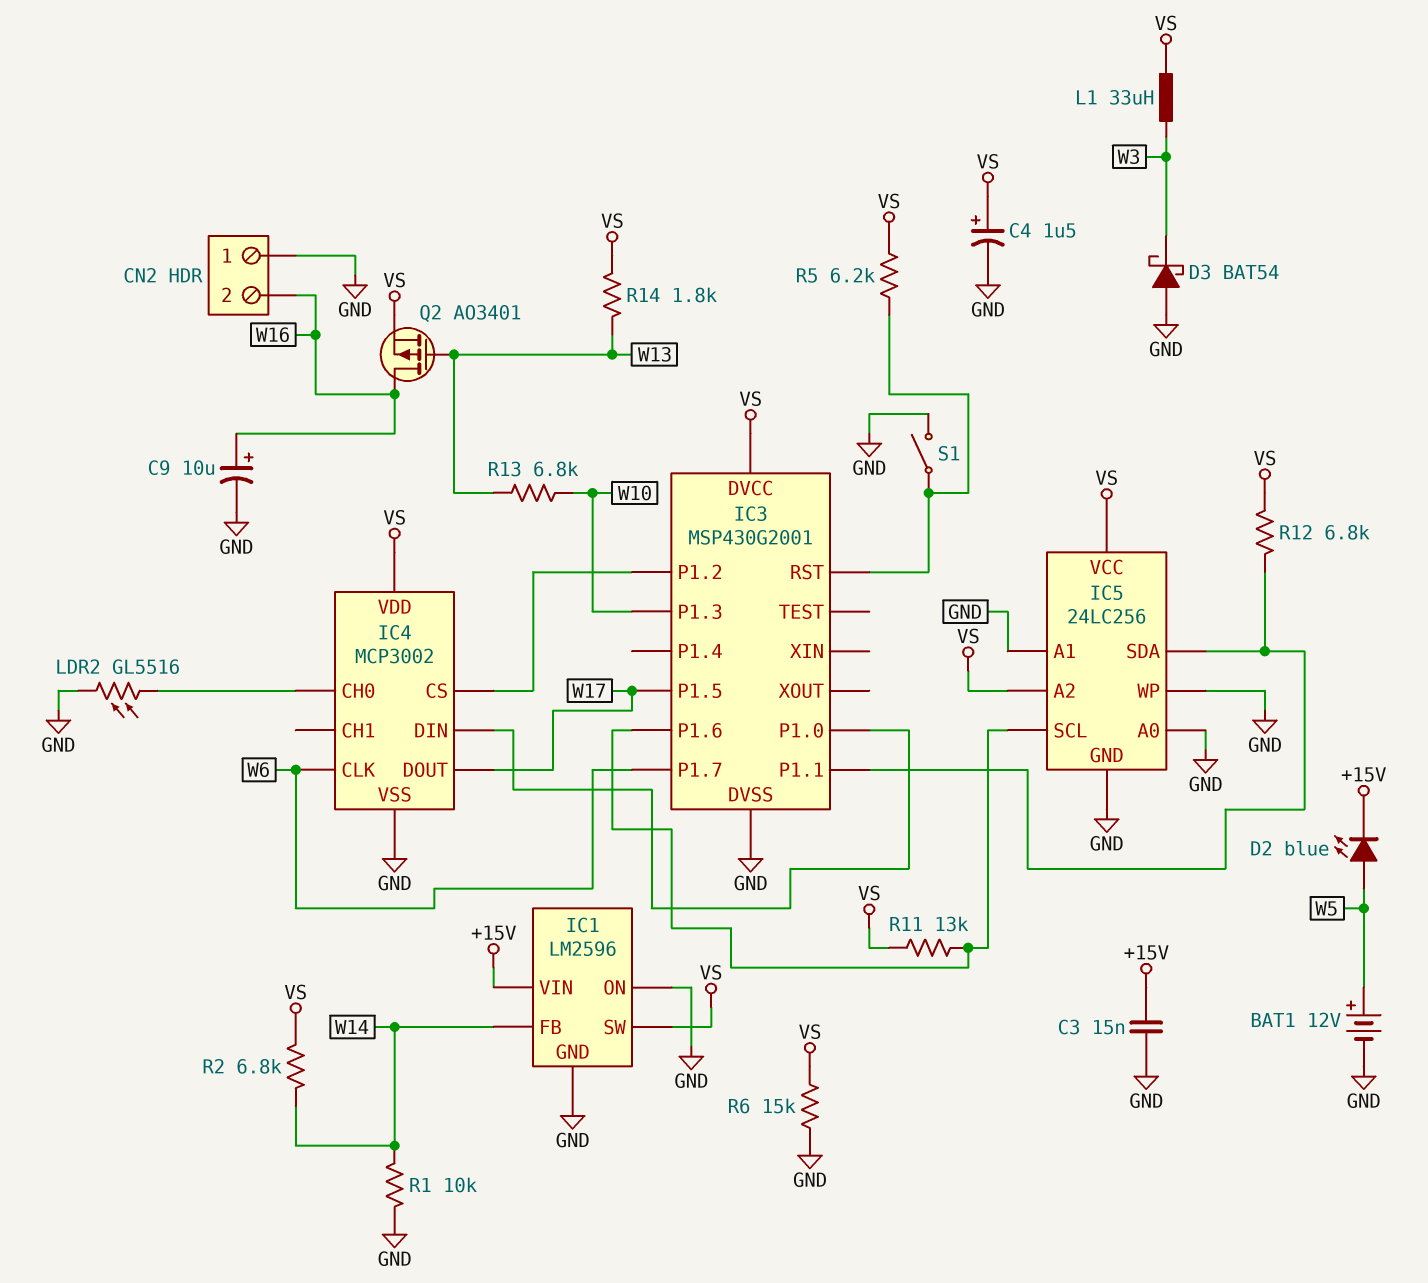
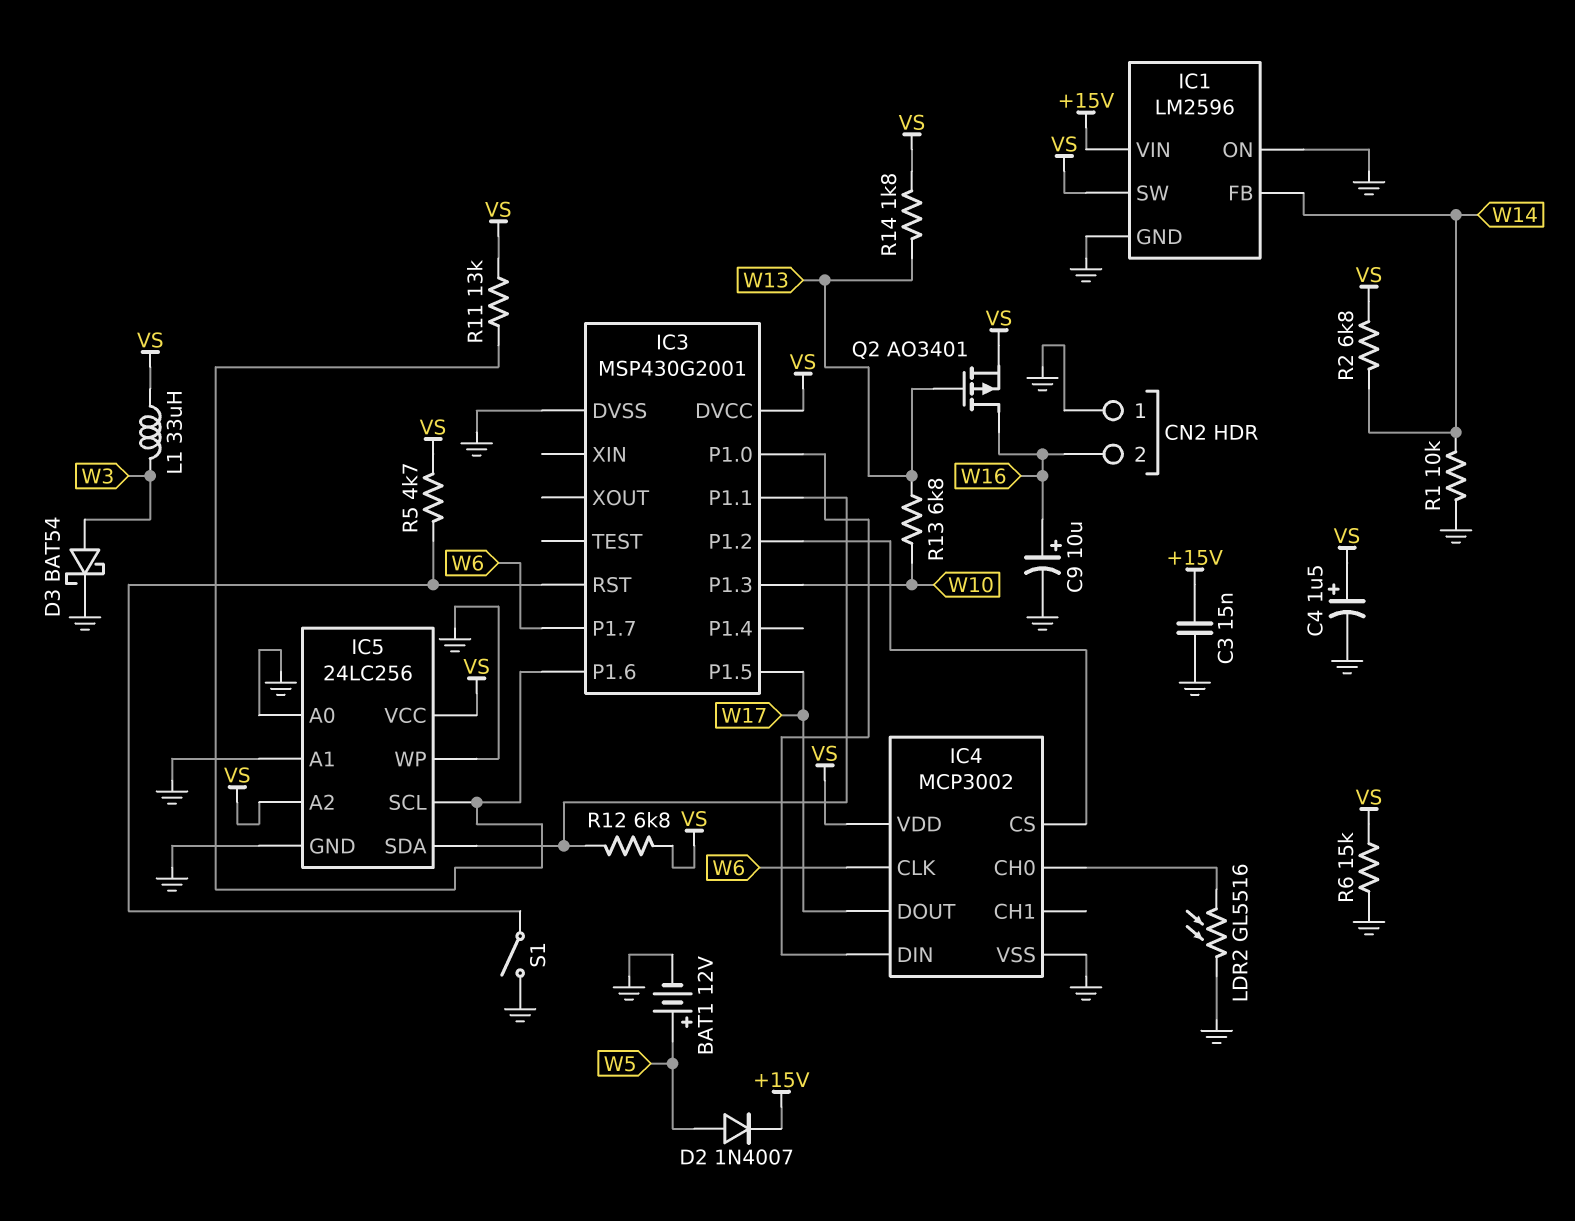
D2: LED blue (A W5, K +15V) -> diode 1N4007 (A W5, K +15V)
D3: schottky BAT54 (A GND, K W3) -> schottky BAT54 (A W3, K GND)
R5: 6.2k (IC3/RST, VS) -> 4.7k (IC3/RST, VS)

